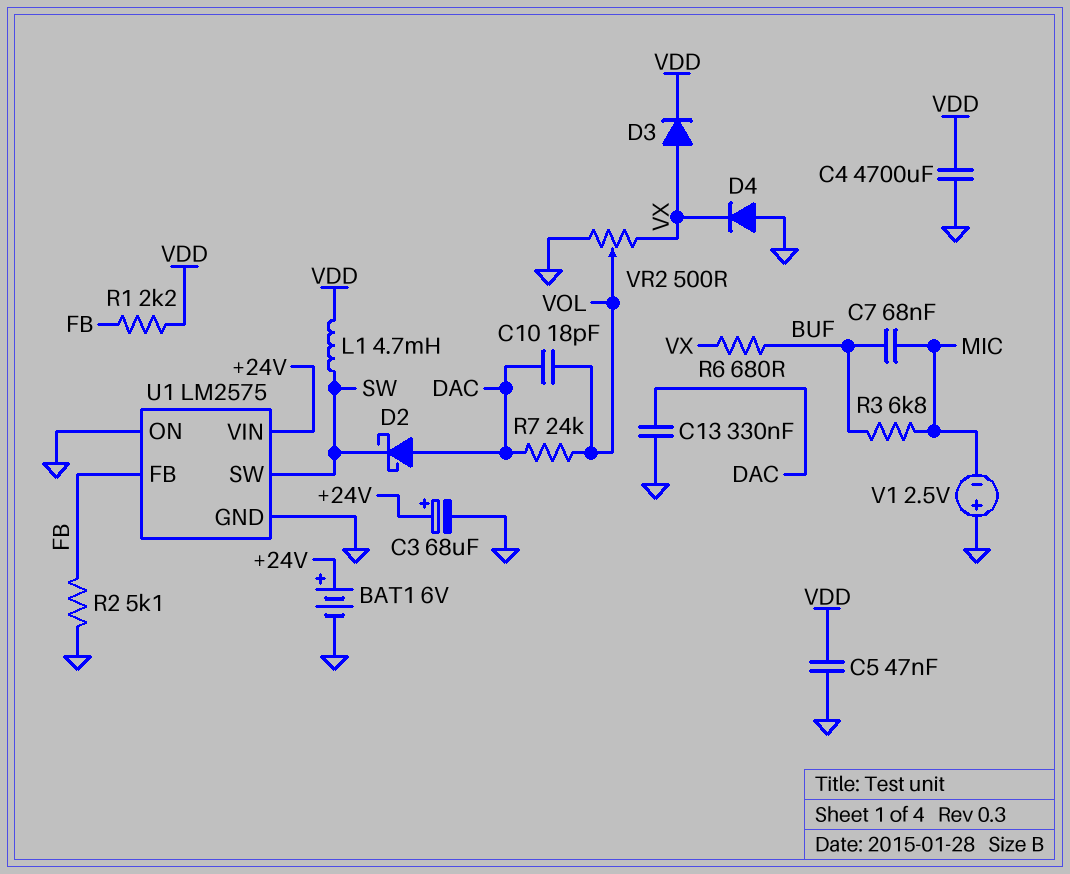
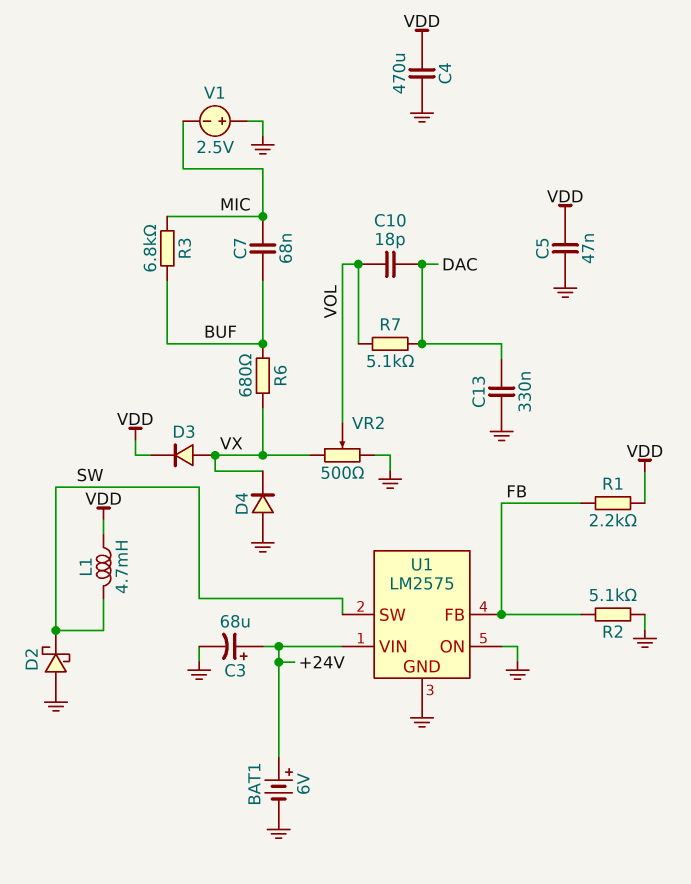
C4: 4700uF (GND, VDD) -> 470uF (GND, VDD)
D2: schottky (A DAC, K SW) -> schottky (A GND, K SW)
R7: 24k (DAC, VOL) -> 5.1k (DAC, VOL)

